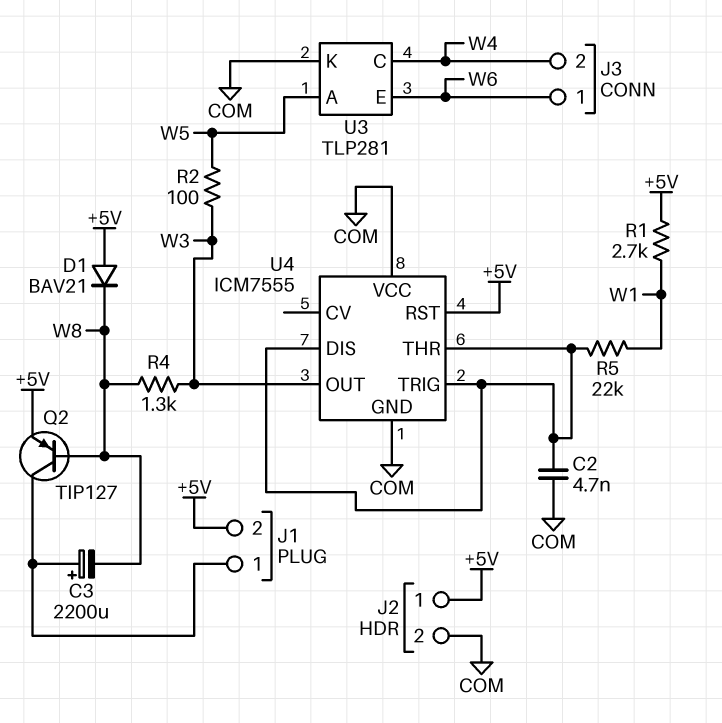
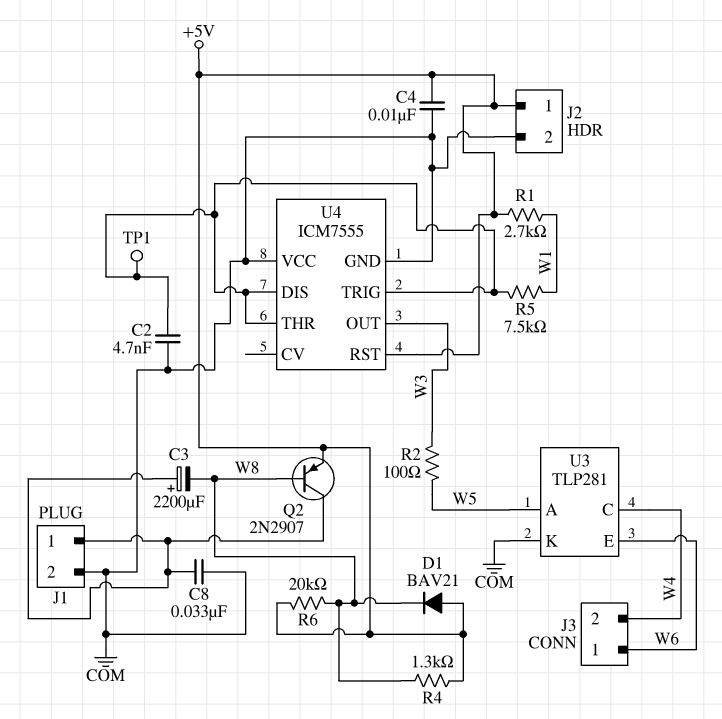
C4: none -> 10nF (+5V, COM)
C8: none -> 33nF (COM, J1/1)
J1 pin 2: +5V -> COM
Q2: PNP TIP127 (B W8, C J1/1, E +5V) -> PNP 2N2907 (B W8, C J1/1, E +5V)
R4: 1.3k (W3, W8) -> 1.3k (+5V, W8)
R5: 22k (U4/DIS, W1) -> 7.5k (U4/DIS, W1)
R6: none -> 20k (+5V, W8)
TP1: none -> test point (U4/DIS)

